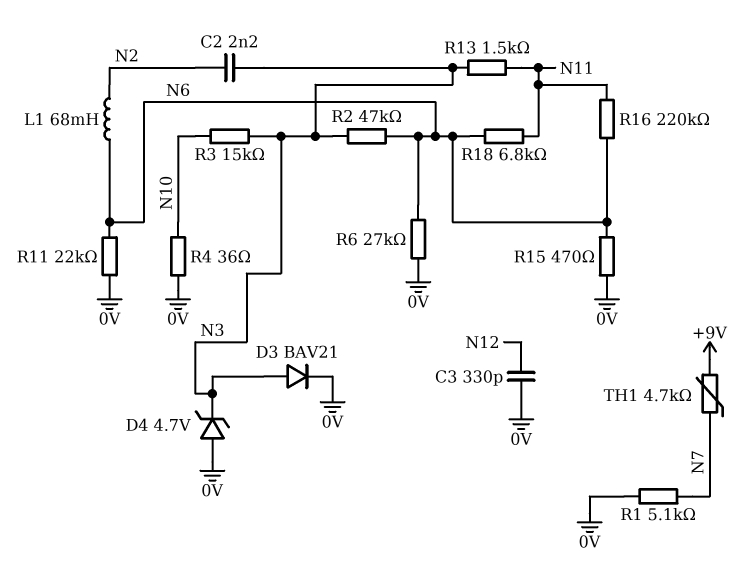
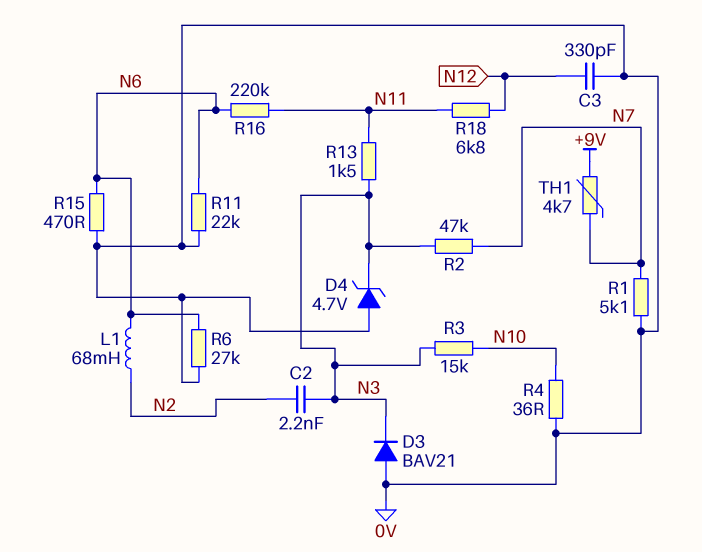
D3: diode BAV21 (A N3, K 0V) -> diode BAV21 (A 0V, K N3)
R2: 47k (N3, N6) -> 47k (N3, N7)
R18: 6.8k (N6, N11) -> 6.8k (N11, N12)

